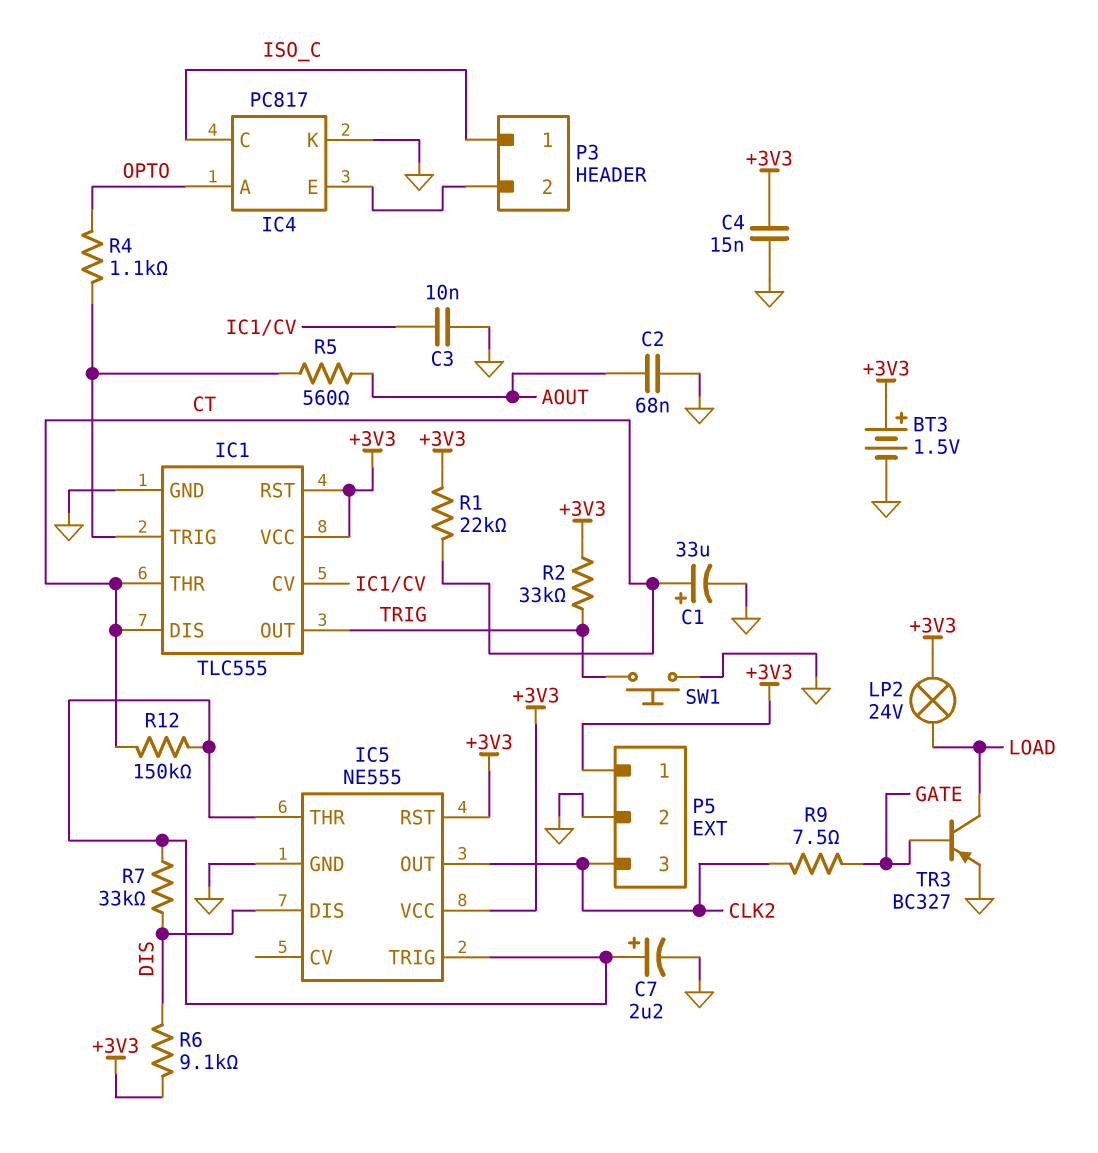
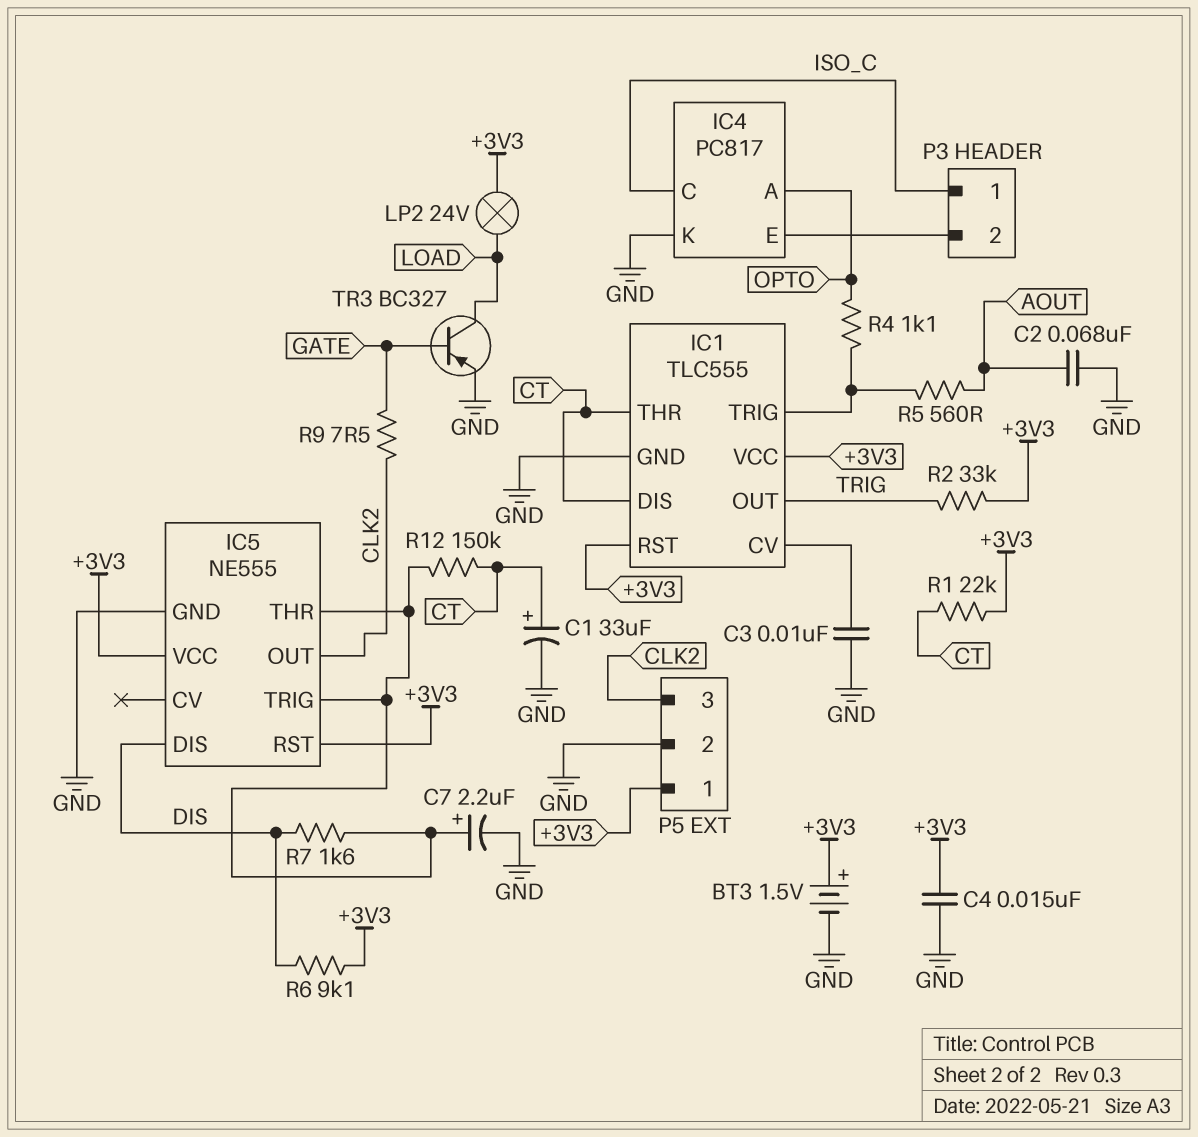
R7: 33k (DIS, IC5/THR) -> 1.6k (DIS, IC5/THR)
SW1: button (GND, TRIG) -> none

